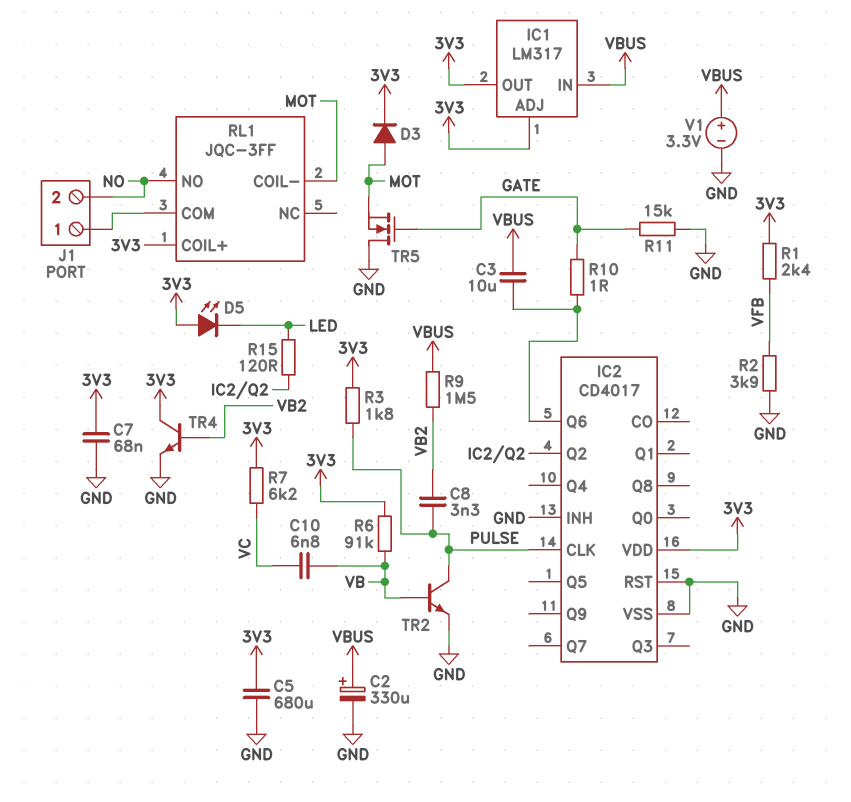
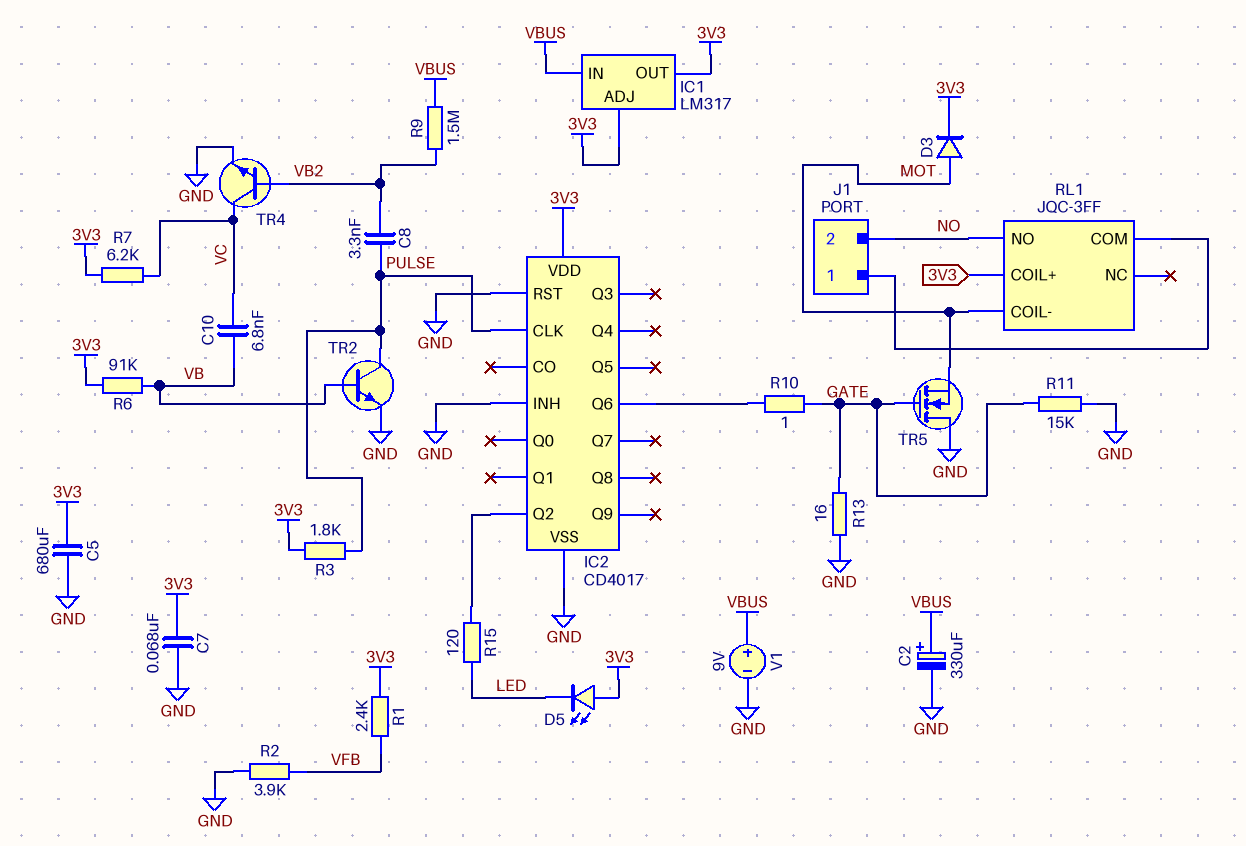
C3: 10uF (IC2/Q6, VBUS) -> none
R13: none -> 16 (GATE, GND)
TR4: NPN (B VB2, C 3V3, E GND) -> NPN (B VB2, C VC, E GND)
V1: 3.3V (plus VBUS, minus GND) -> 9V (plus VBUS, minus GND)

